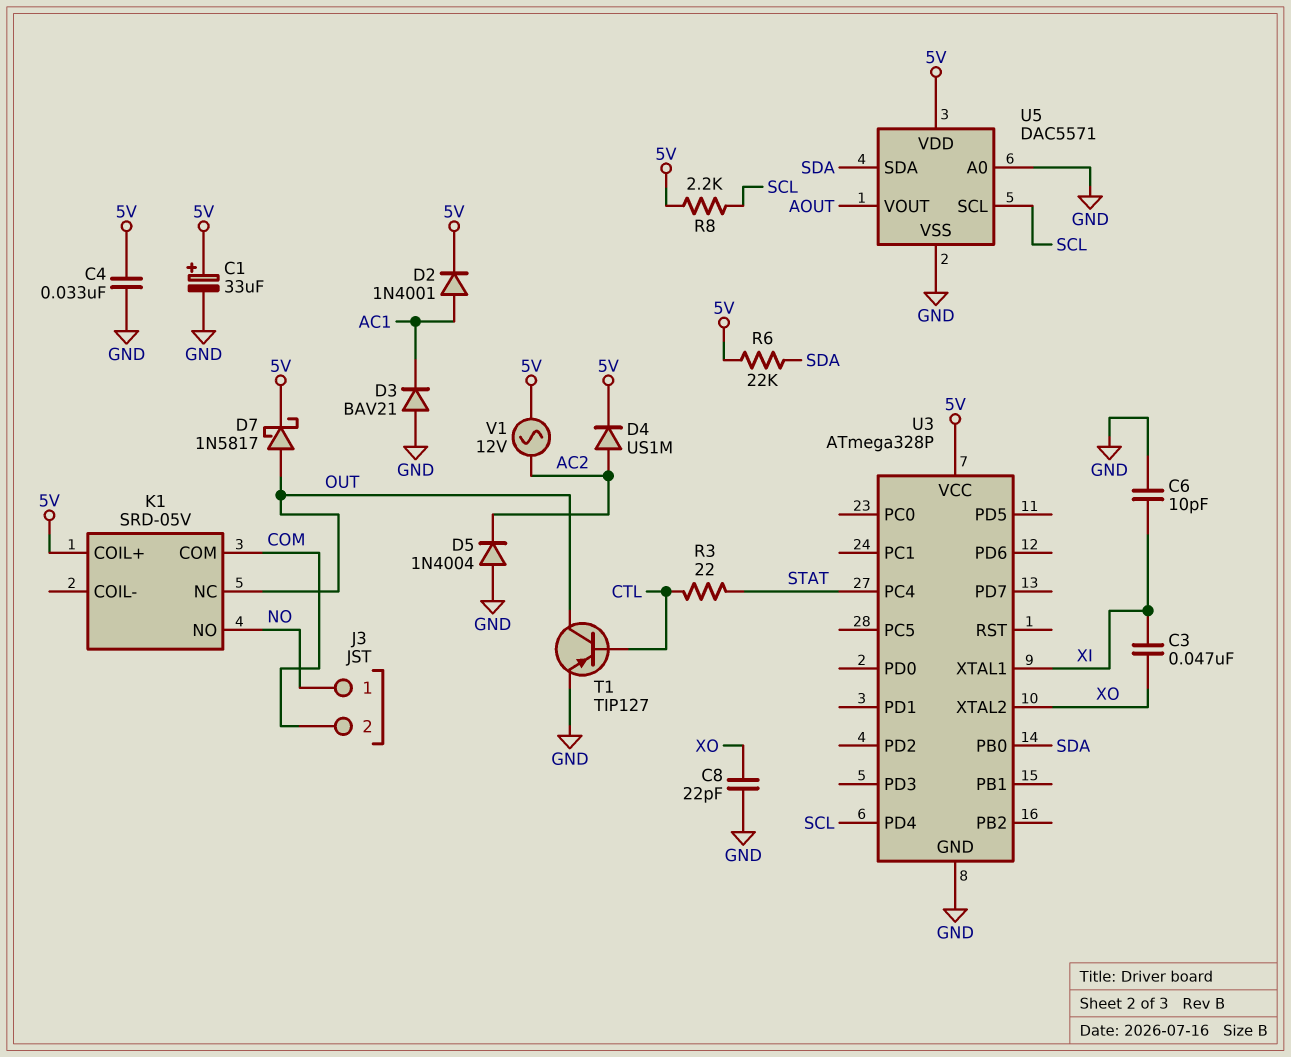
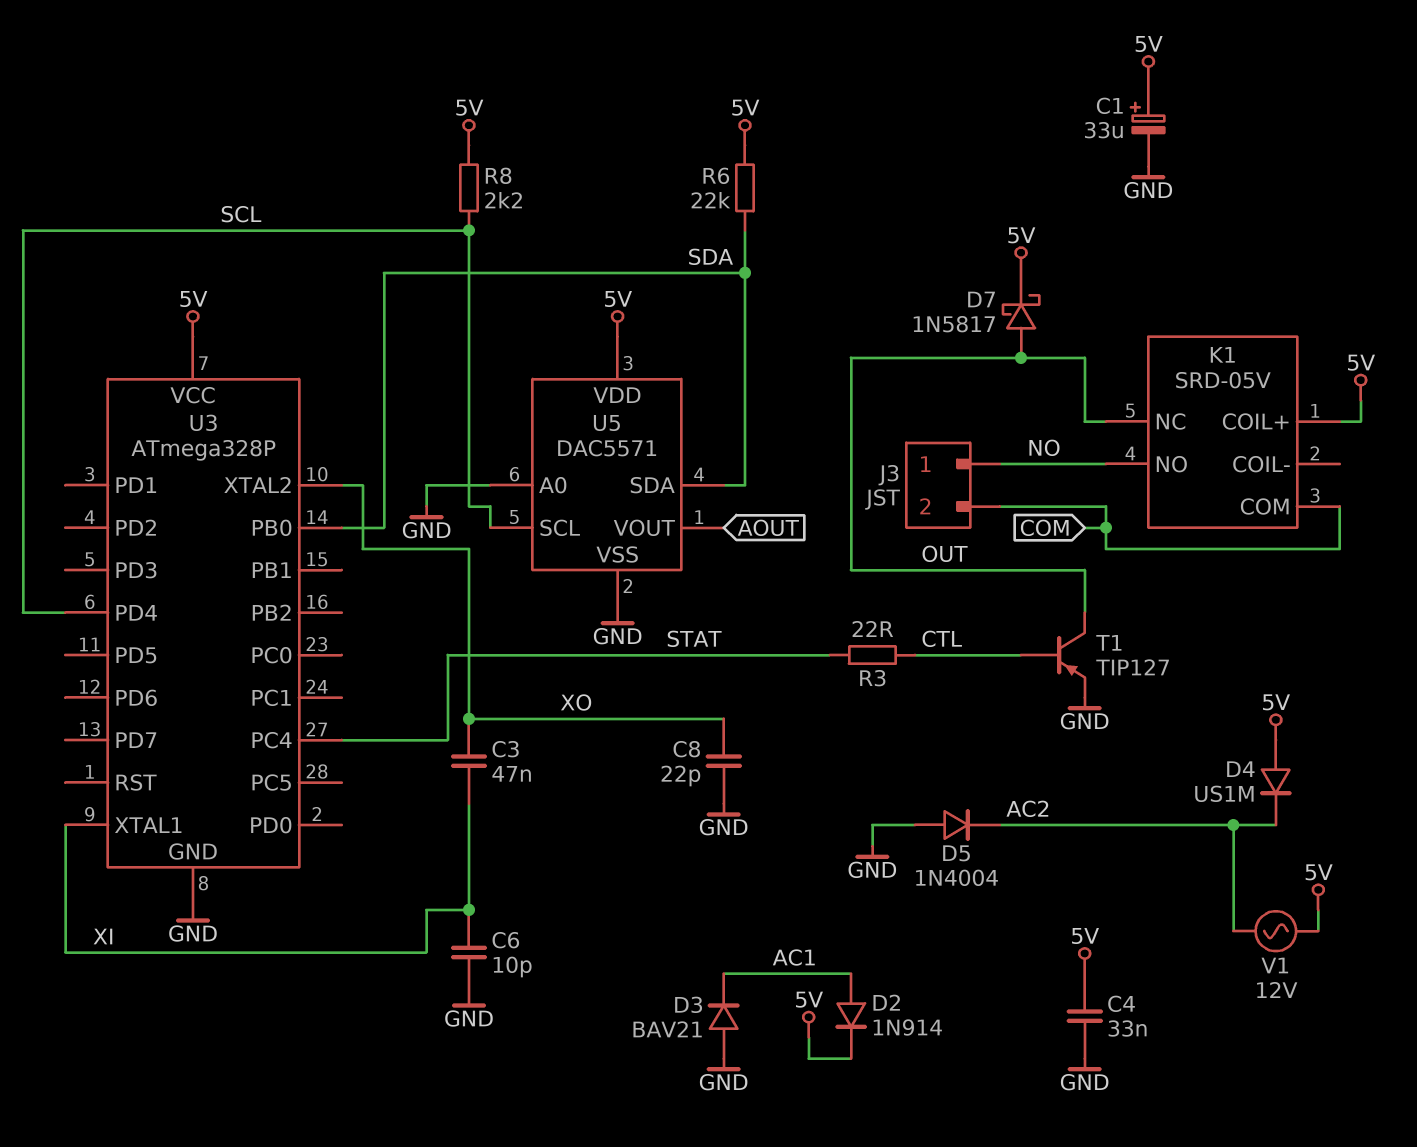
D2: diode 1N4001 (A AC1, K 5V) -> diode 1N914 (A AC1, K 5V)
D4: diode US1M (A AC2, K 5V) -> diode US1M (A 5V, K AC2)

